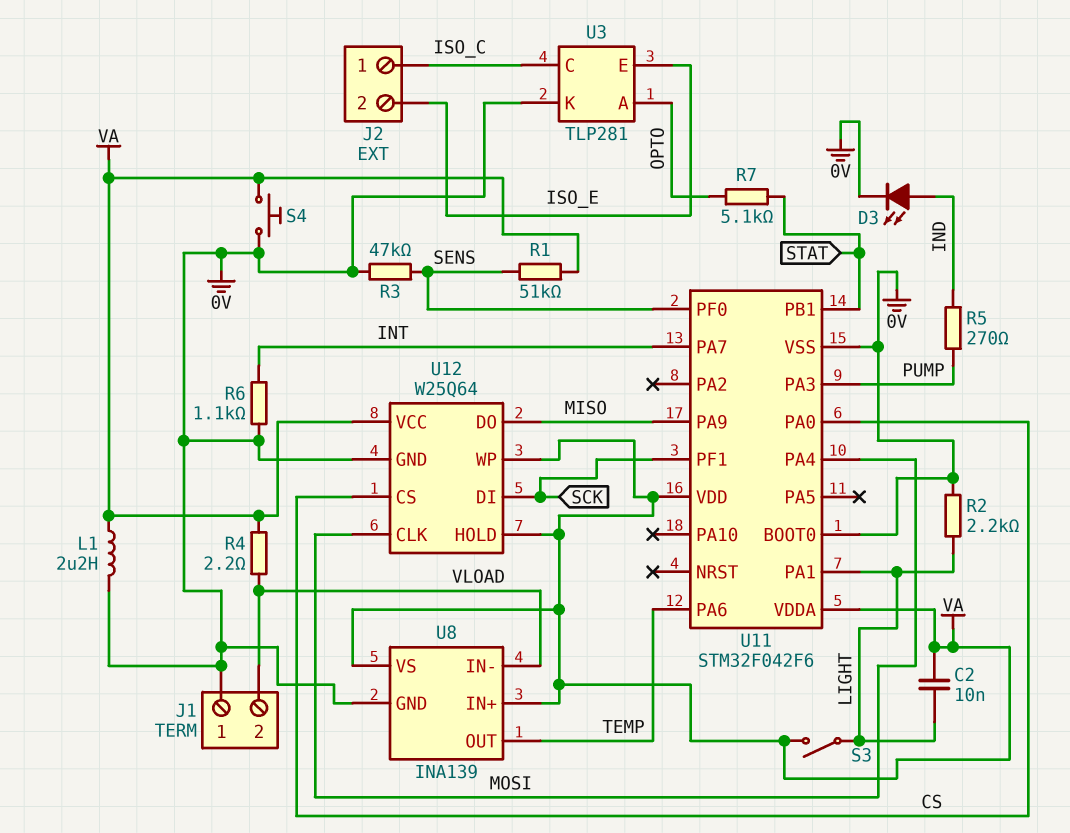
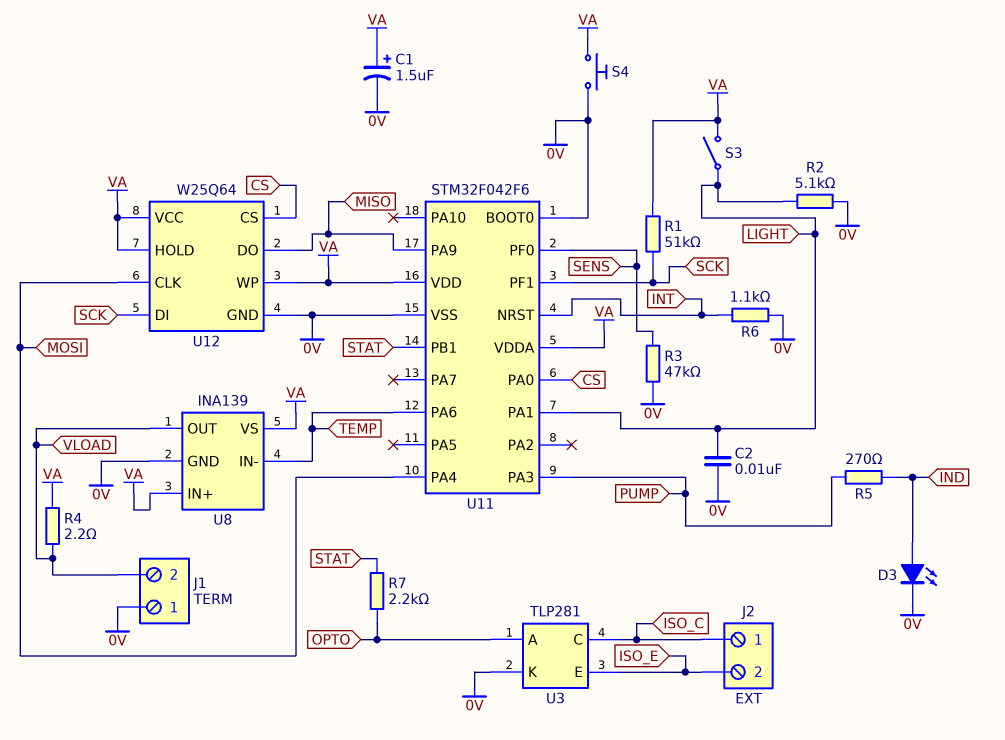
C1: none -> 1.5uF (plus VA, minus 0V)
C2: 10nF (LIGHT, VA) -> 10nF (0V, LIGHT)
L1: 2.2uH (0V, VA) -> none
R1: 51k (SENS, VA) -> 51k (SCK, VA)
R2: 2.2k (0V, LIGHT) -> 5.1k (0V, LIGHT)
R7: 5.1k (OPTO, STAT) -> 2.2k (OPTO, STAT)
U8 pin IN-: VLOAD -> TEMP
U8 pin OUT: TEMP -> VLOAD
U11 pin NRST: none -> INT
U11 pin PA7: INT -> none

